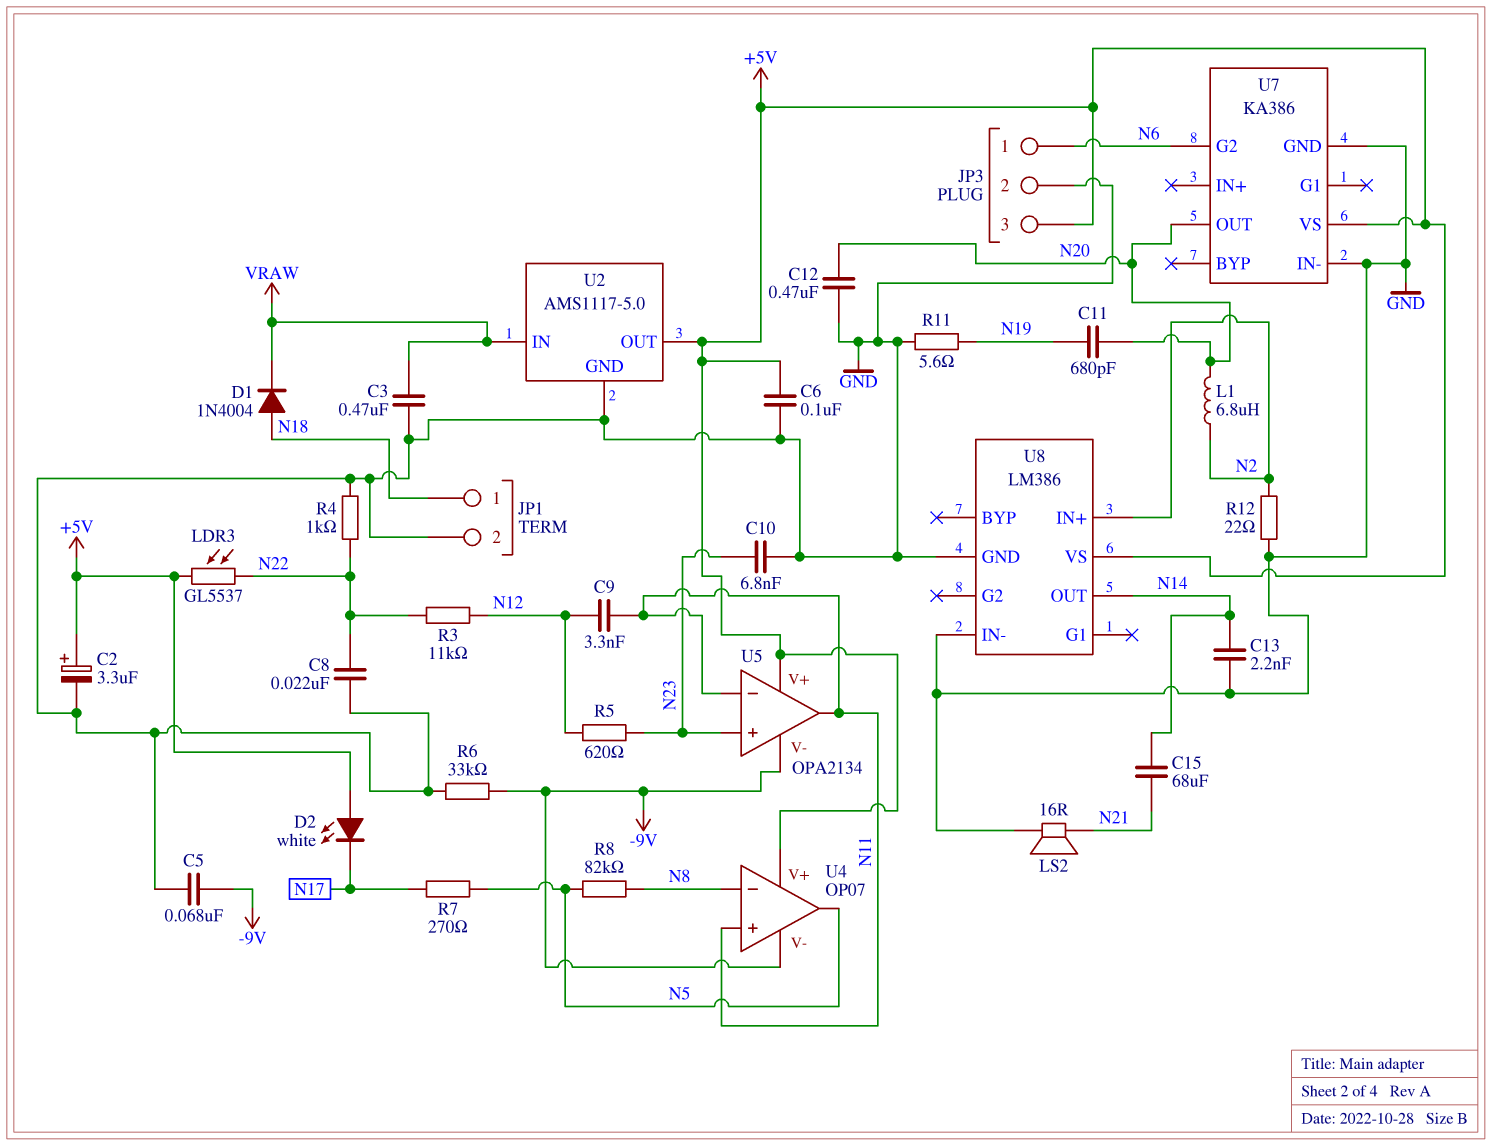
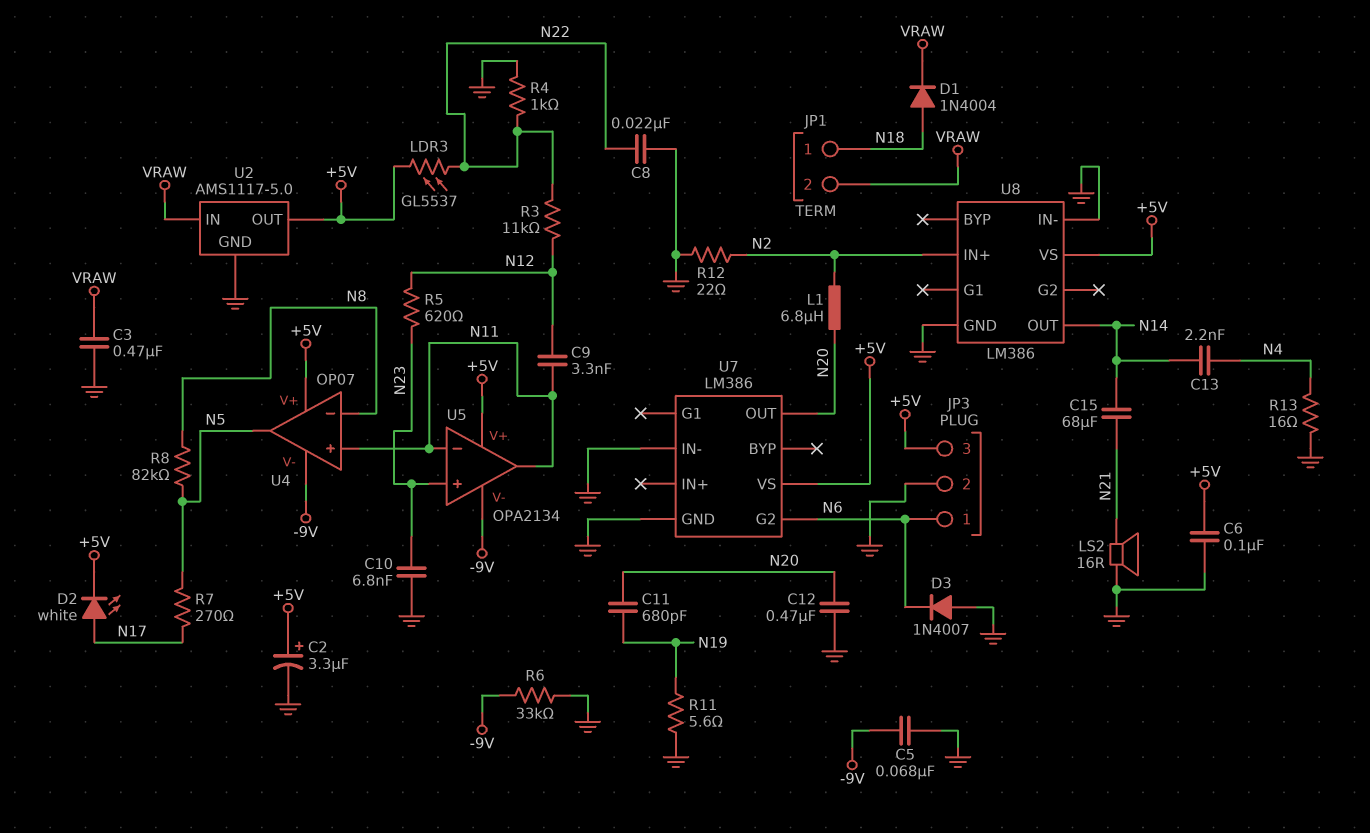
C13: 2.2nF (GND, N14) -> 2.2nF (N4, N14)
D2: LED white (A +5V, K N17) -> LED white (A N17, K +5V)
D3: none -> diode 1N4007 (A GND, K N6)
JP1 pin 2: GND -> VRAW
R13: none -> 16 (GND, N4)
U7: KA386 -> LM386

